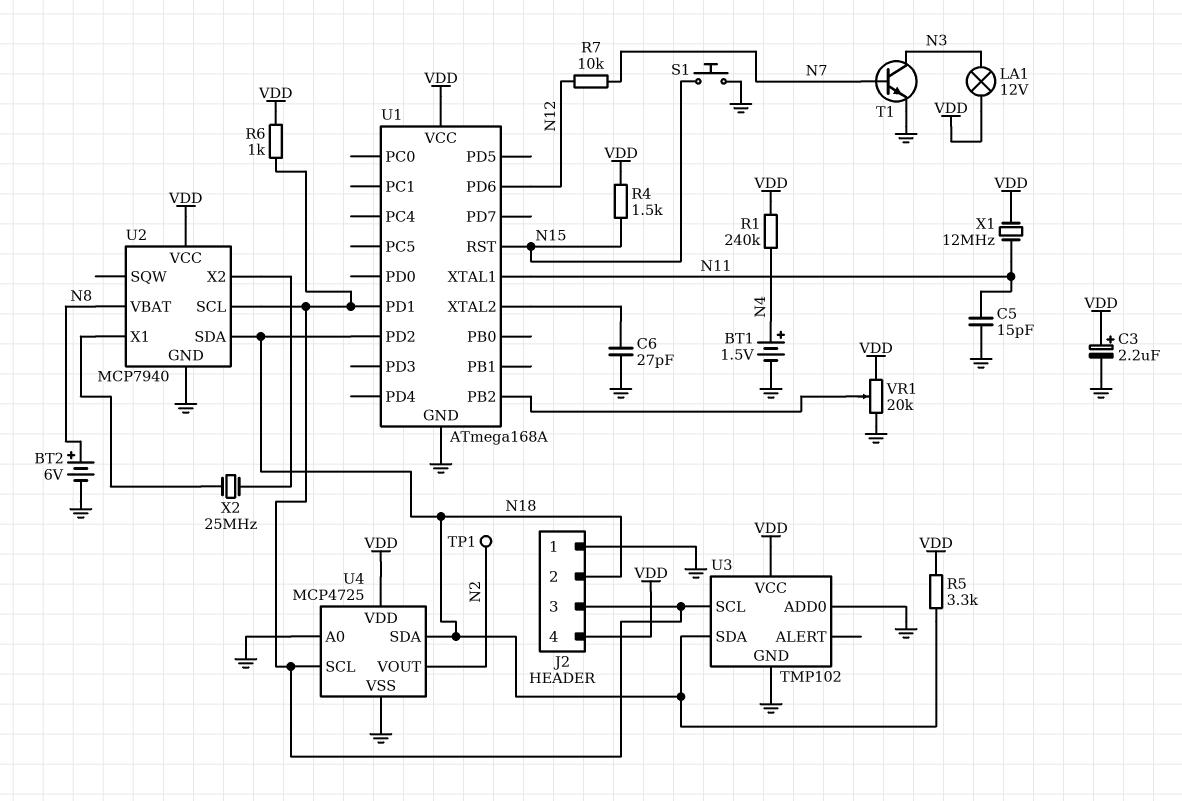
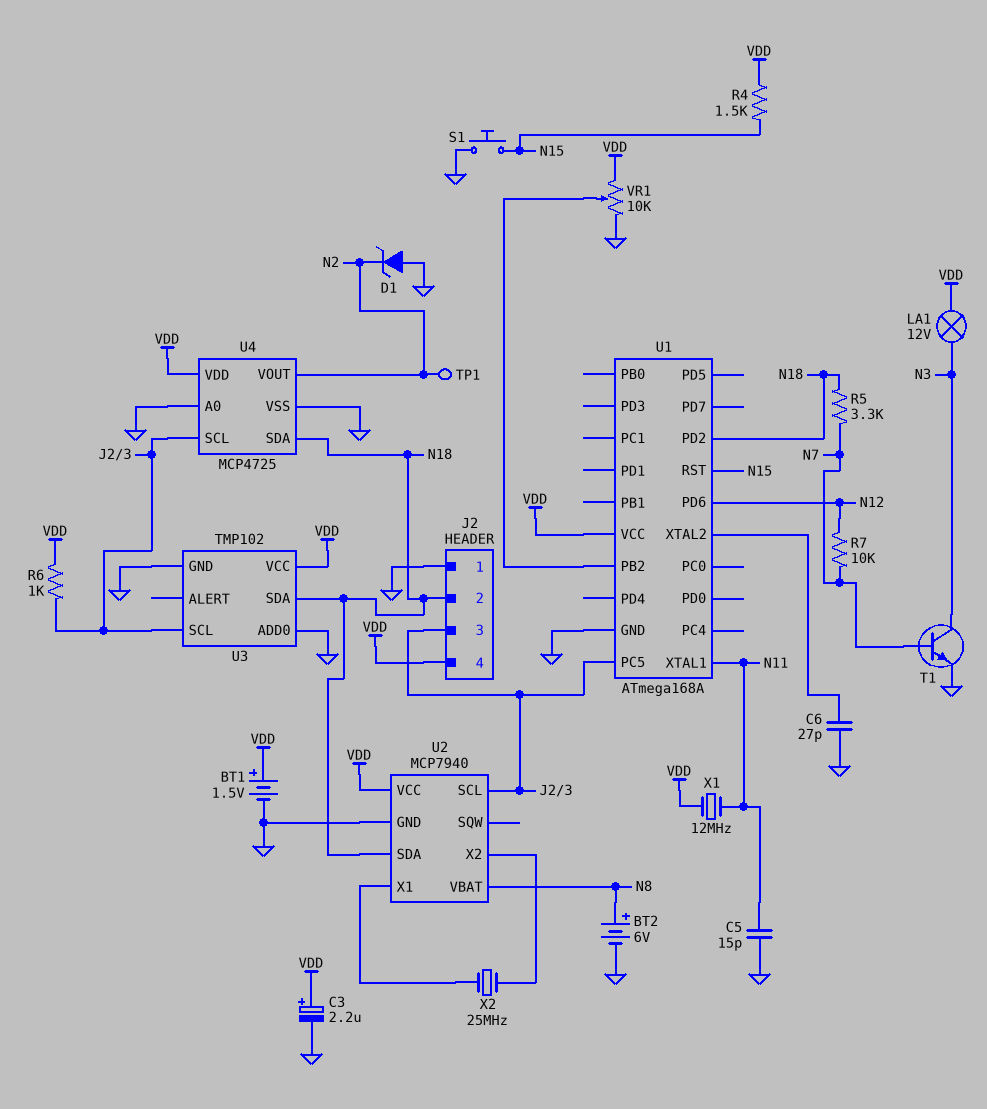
BT1: 1.5V (plus N4, minus GND) -> 1.5V (plus VDD, minus GND)
D1: none -> zener (A GND, K N2)
R1: 240k (N4, VDD) -> none
R5: 3.3k (N18, VDD) -> 3.3k (N7, N18)
U1 pin PC5: none -> J2/3
U1 pin PD1: J2/3 -> none
VR1: 20k (GND, VDD, wiper U1/PB2) -> 10k (GND, VDD, wiper U1/PB2)

